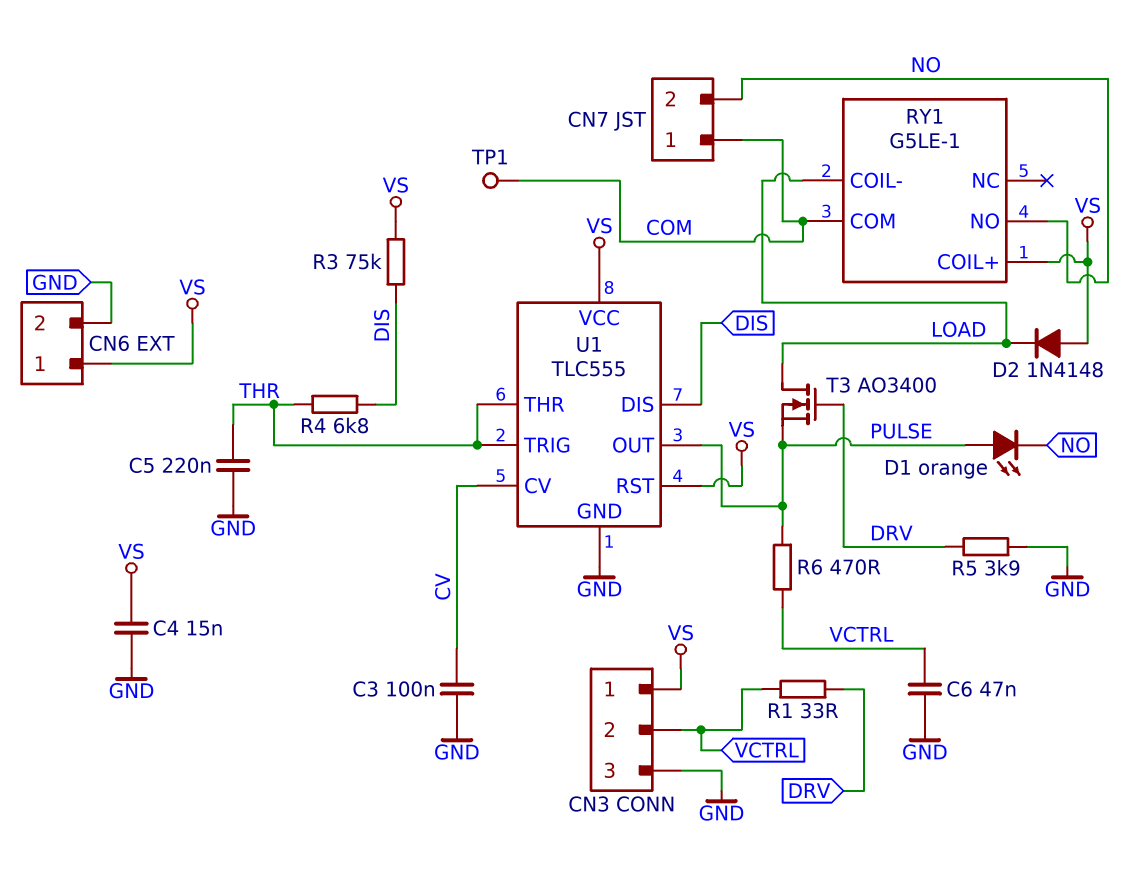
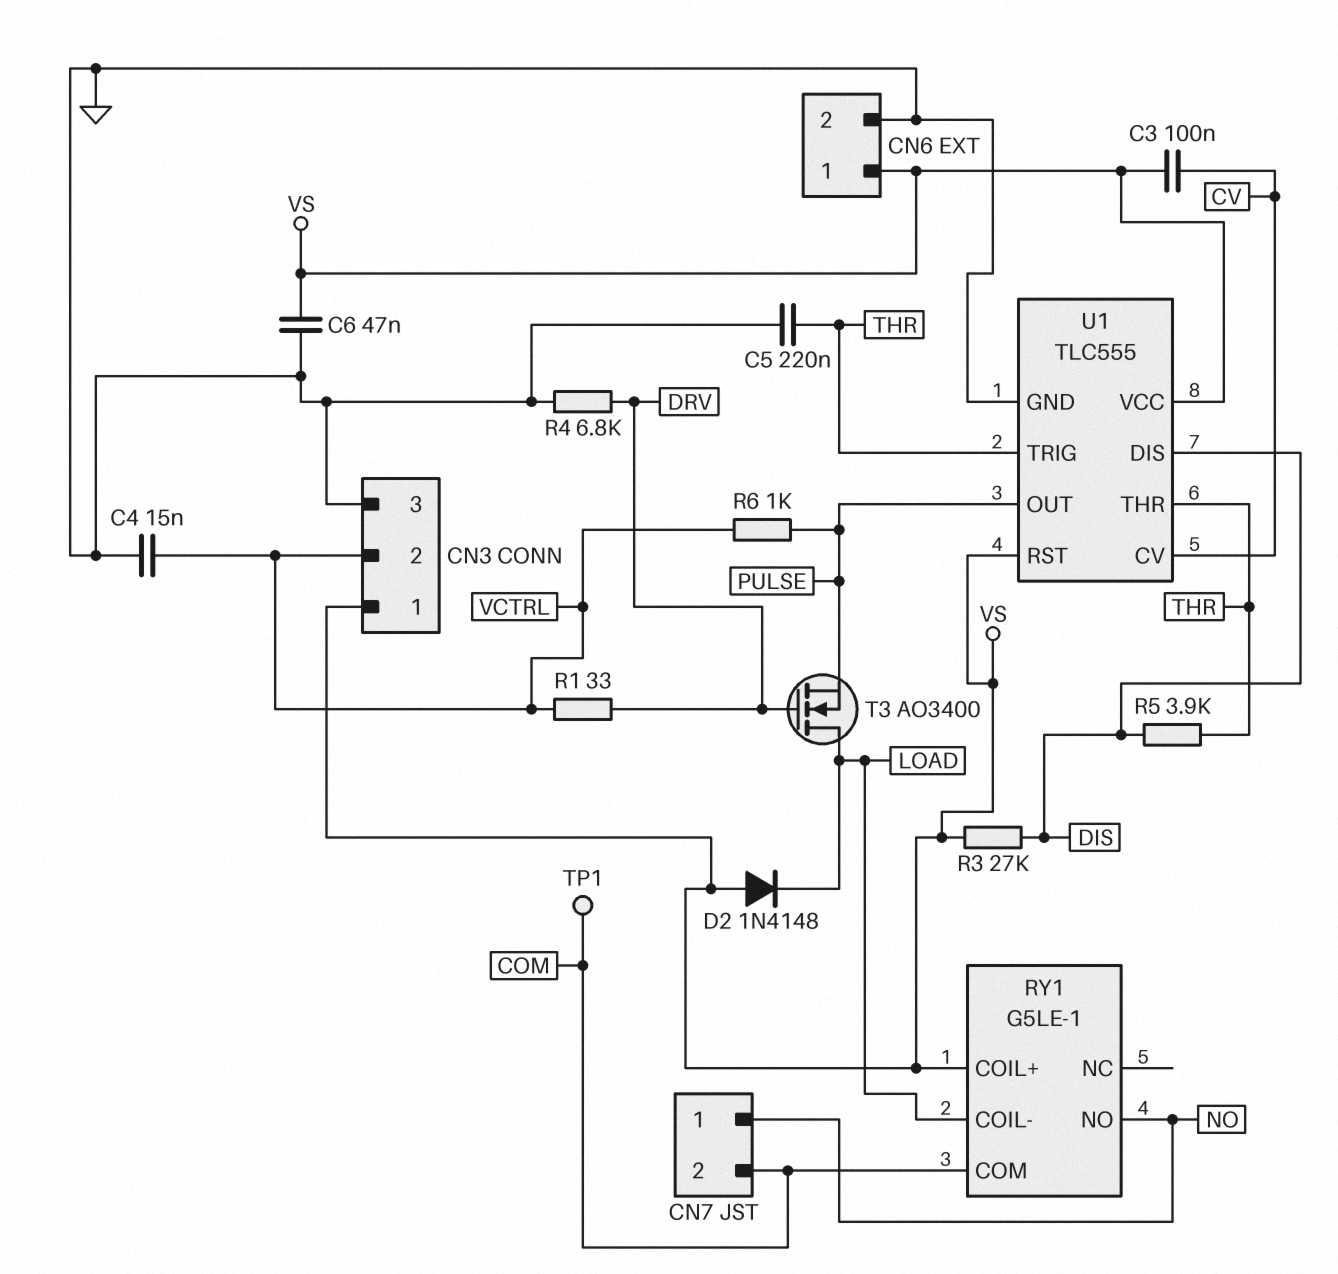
C3: 100nF (CV, GND) -> 100nF (CV, VS)
C4: 15nF (GND, VS) -> 15nF (GND, VCTRL)
C6: 47nF (GND, VCTRL) -> 47nF (GND, VS)
CN7 pin 1: COM -> NO
CN7 pin 2: NO -> COM
D1: LED orange (A PULSE, K NO) -> none
R3: 75k (DIS, VS) -> 27k (DIS, VS)
R4: 6.8k (DIS, THR) -> 6.8k (DRV, GND)
R5: 3.9k (DRV, GND) -> 3.9k (DIS, THR)
R6: 470 (PULSE, VCTRL) -> 1k (PULSE, VCTRL)

